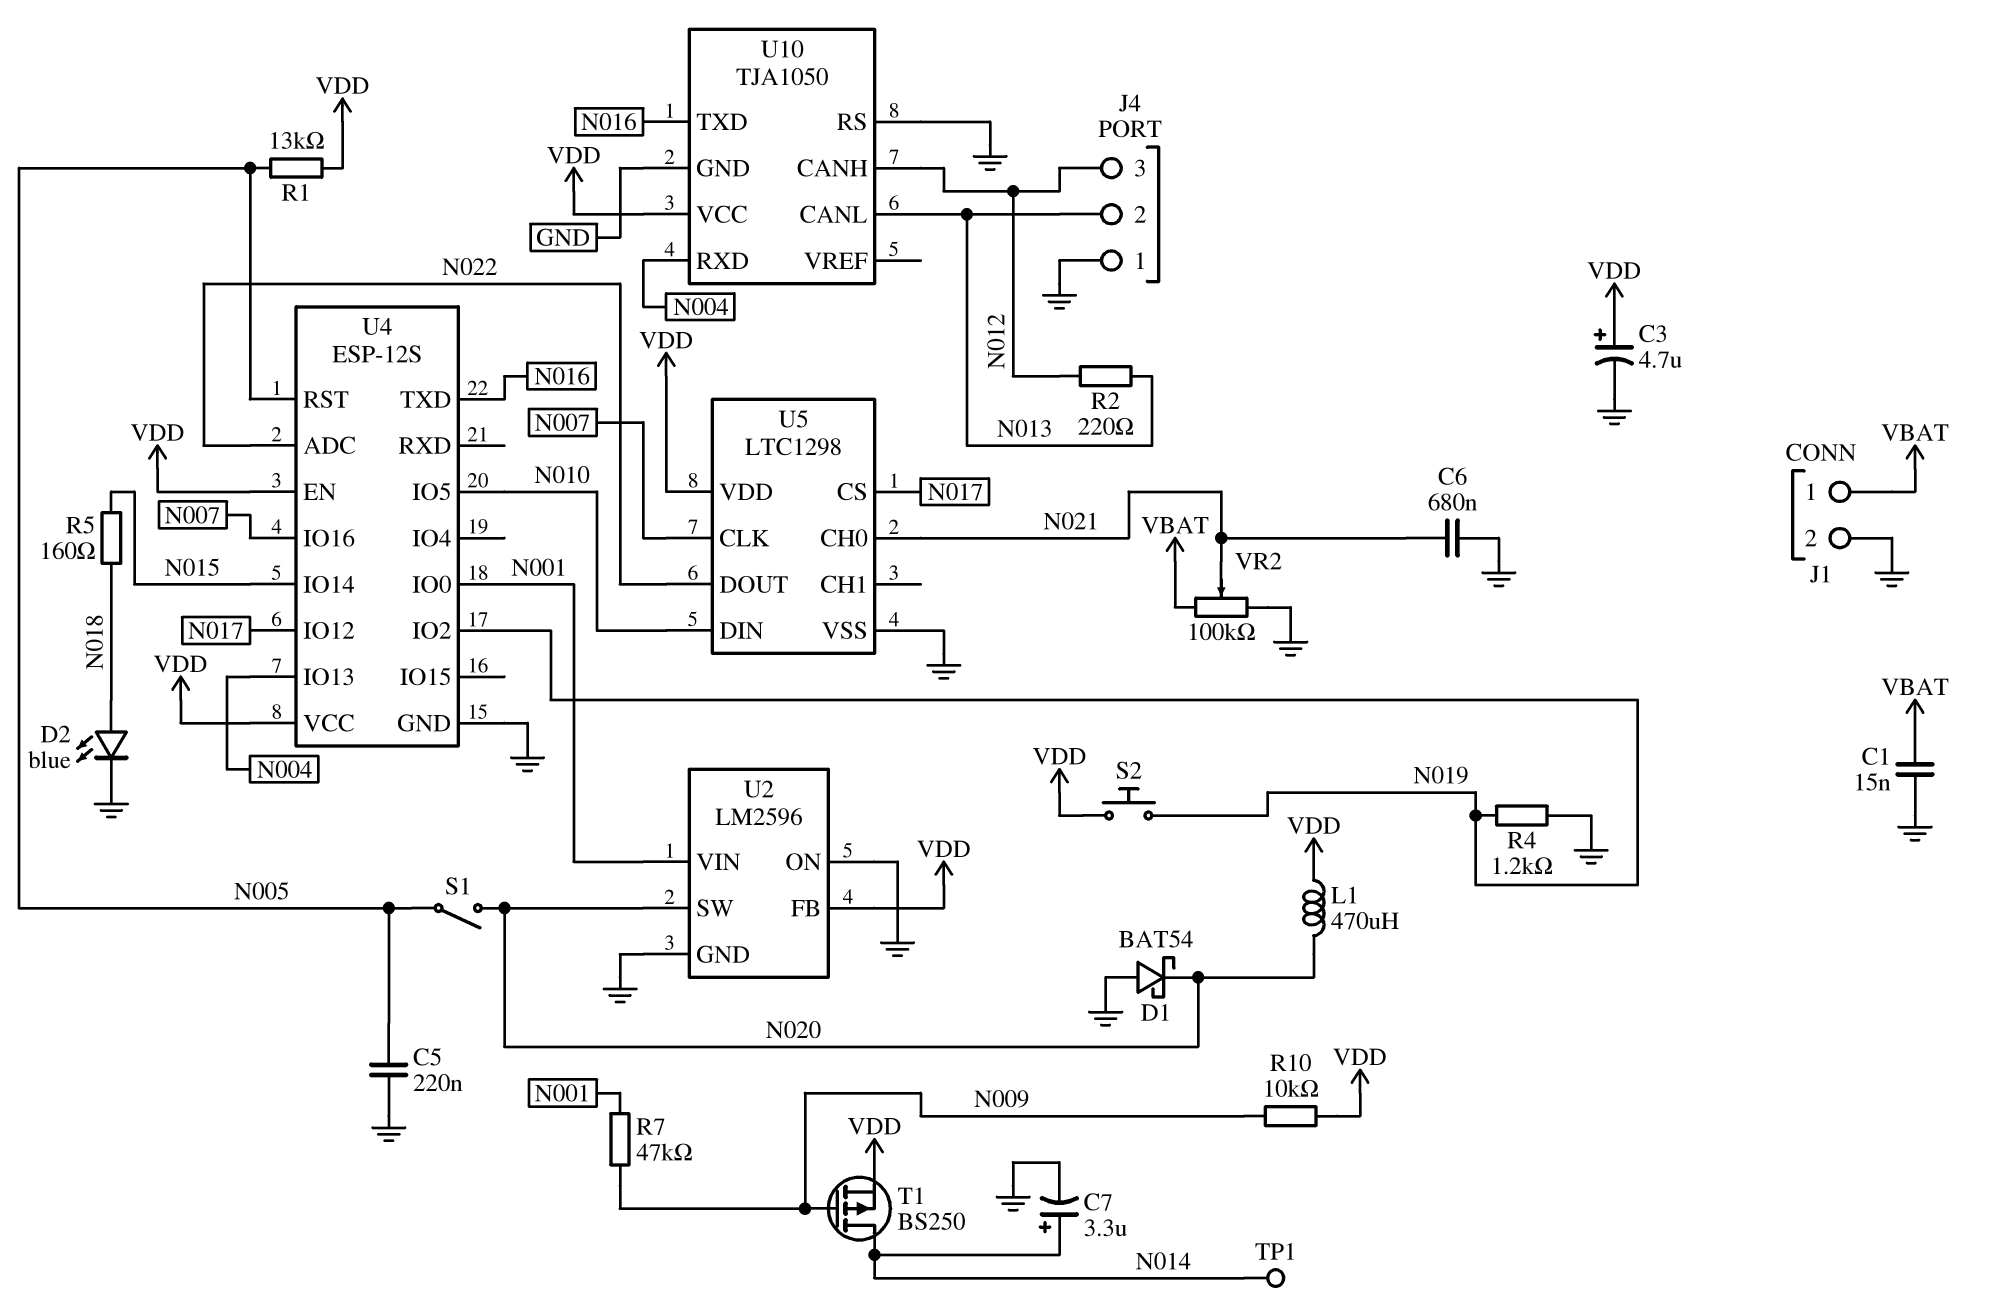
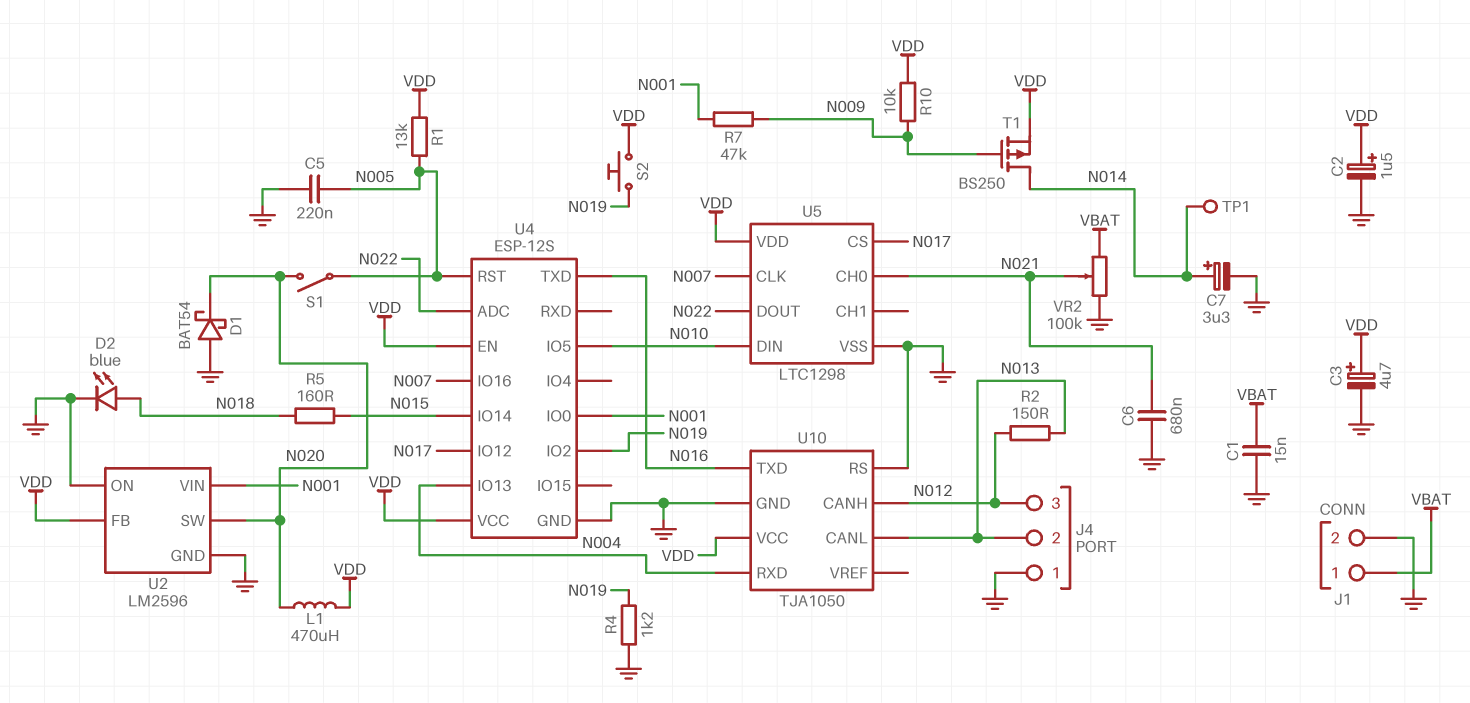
C2: none -> 1.5uF (plus VDD, minus GND)
R2: 220 (N012, N013) -> 150 (N012, N013)

